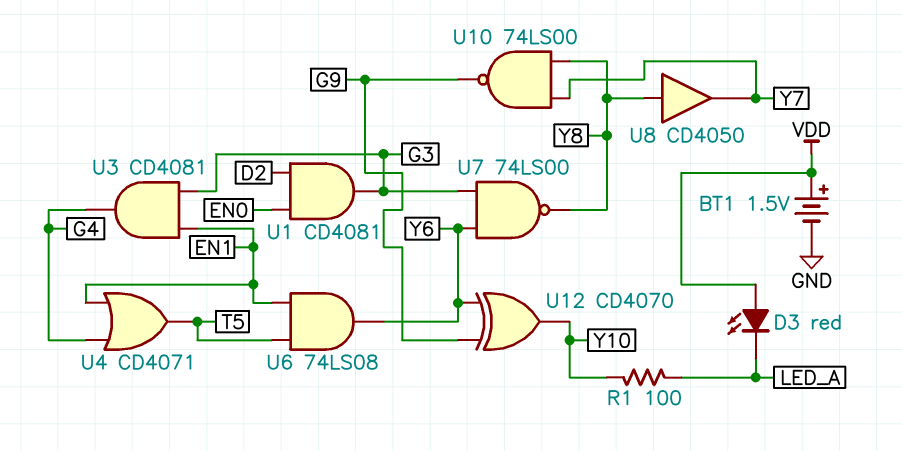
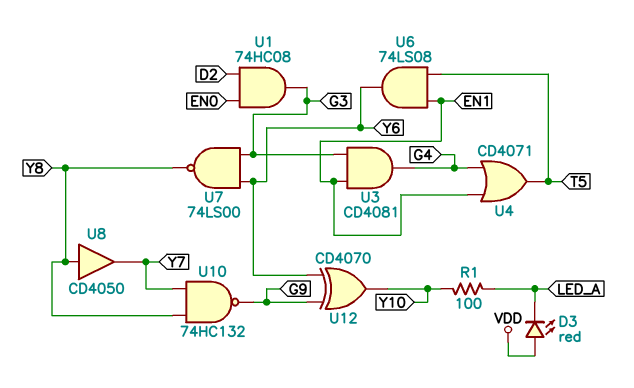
BT1: 1.5V (plus VDD, minus GND) -> none
U1: AND CD4081 (in D2, in EN0, out G3) -> AND 74HC08 (in D2, in EN0, out G3)
U10: NAND 74LS00 (in Y7, in Y8, out G9) -> NAND 74HC132 (in Y7, in Y8, out G9)

